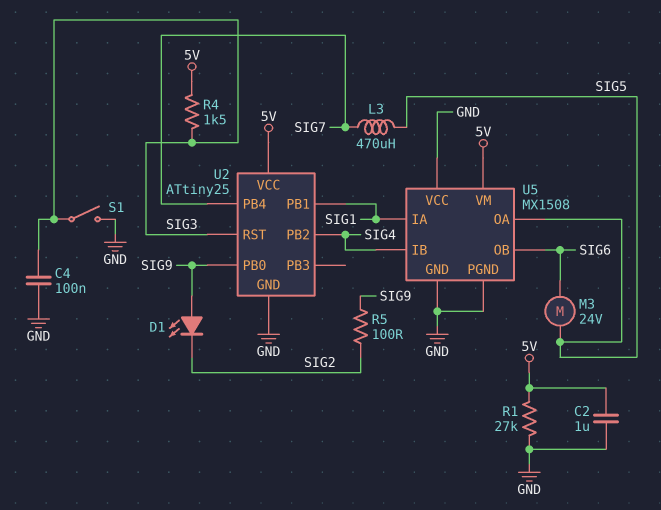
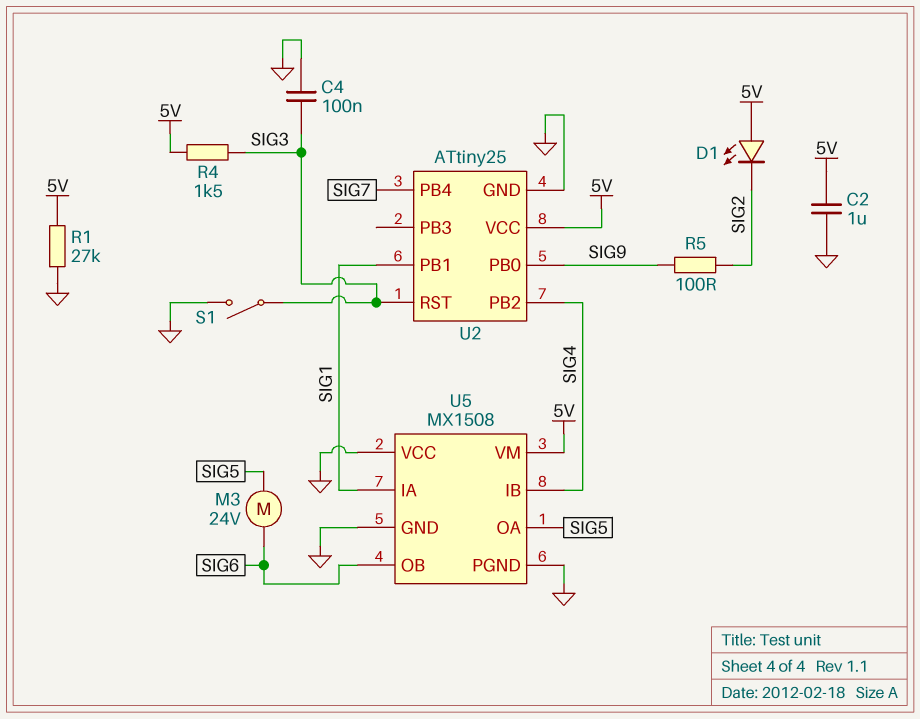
D1: LED (A SIG9, K SIG2) -> LED (A 5V, K SIG2)
L3: 470uH (SIG5, SIG7) -> none

